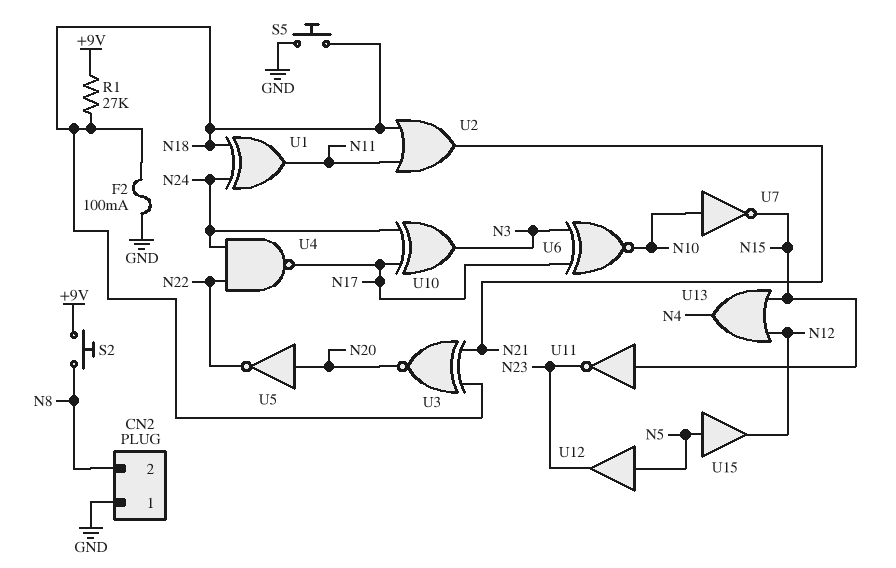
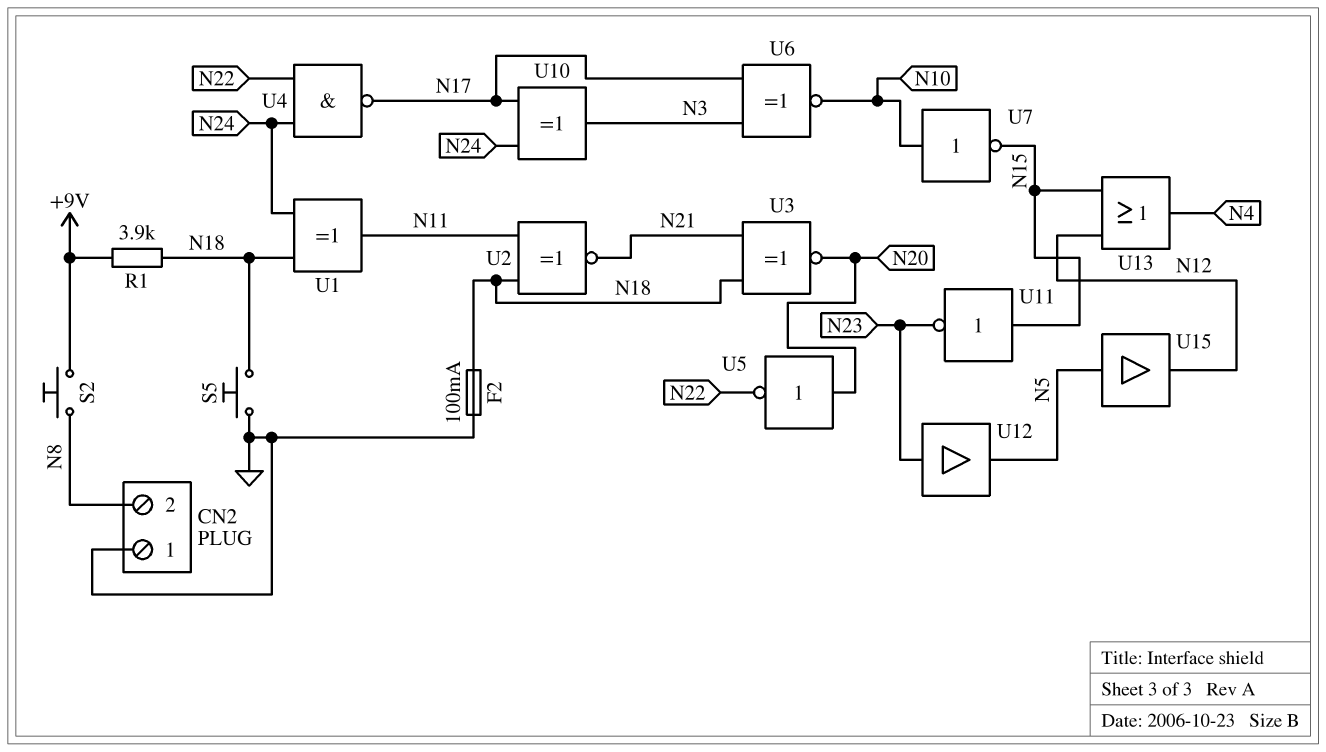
R1: 27k (+9V, N18) -> 3.9k (+9V, N18)
U2: OR (in N11, in N18, out N21) -> XNOR (in N11, in N18, out N21)
U12: buffer (in N5, out N23) -> buffer (in N23, out N5)

